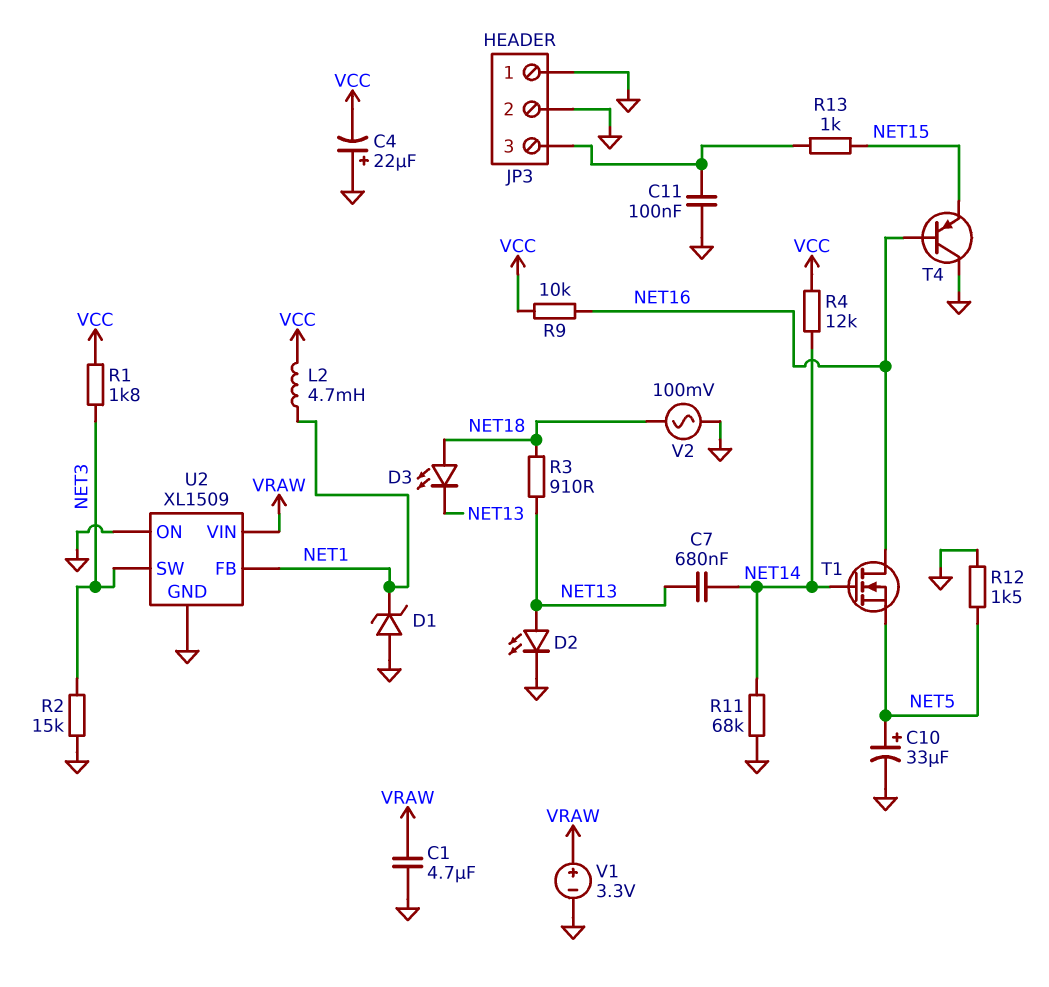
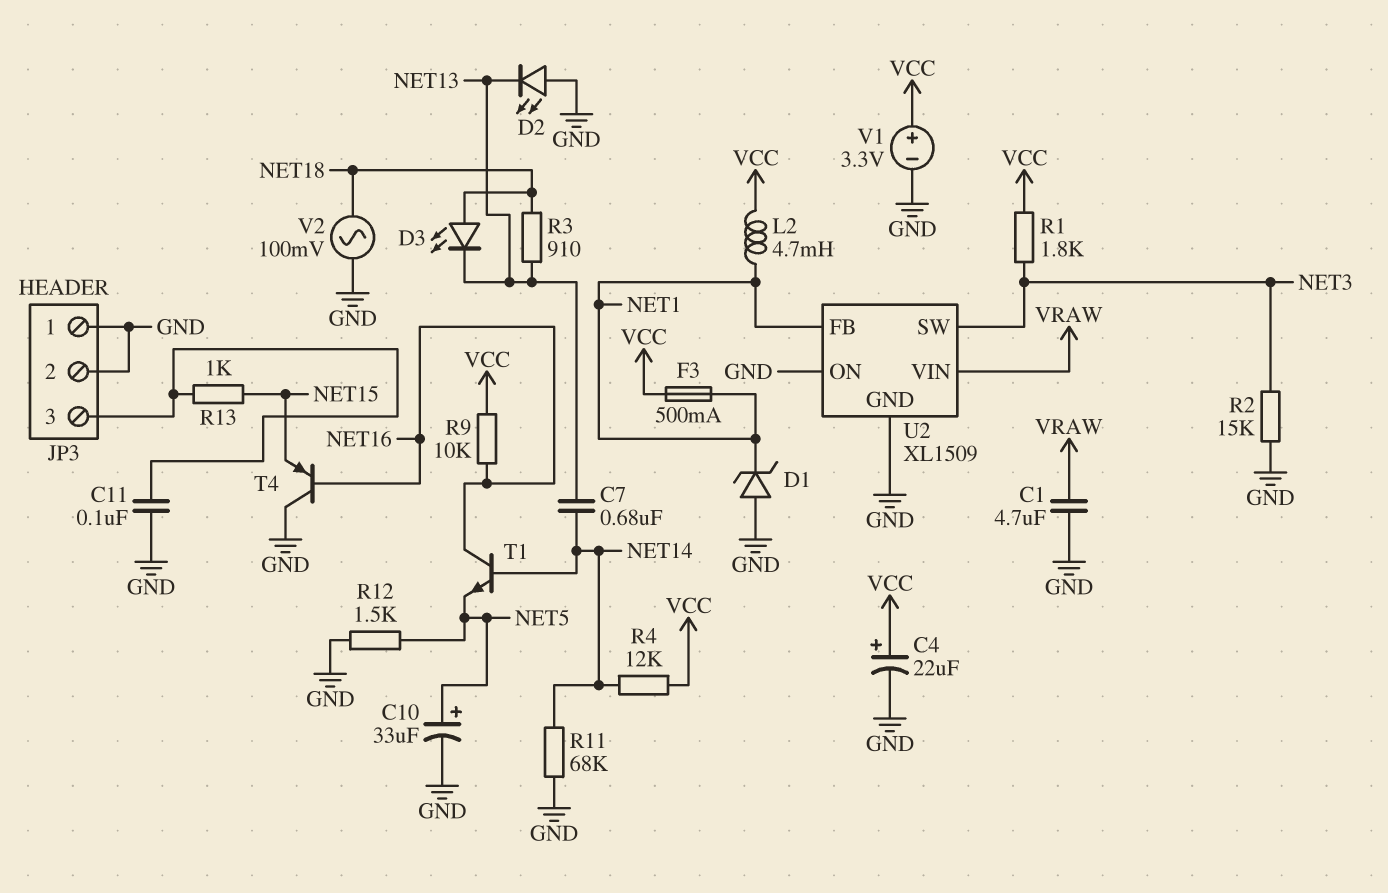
C4: 22uF (plus GND, minus VCC) -> 22uF (plus VCC, minus GND)
D2: LED (A NET13, K GND) -> LED (A GND, K NET13)
F3: none -> 500mA (NET1, VCC)
T1: NMOS (G NET14, D NET16, S NET5) -> NPN (B NET14, C NET16, E NET5)
V1: 3.3V (plus VRAW, minus GND) -> 3.3V (plus VCC, minus GND)

